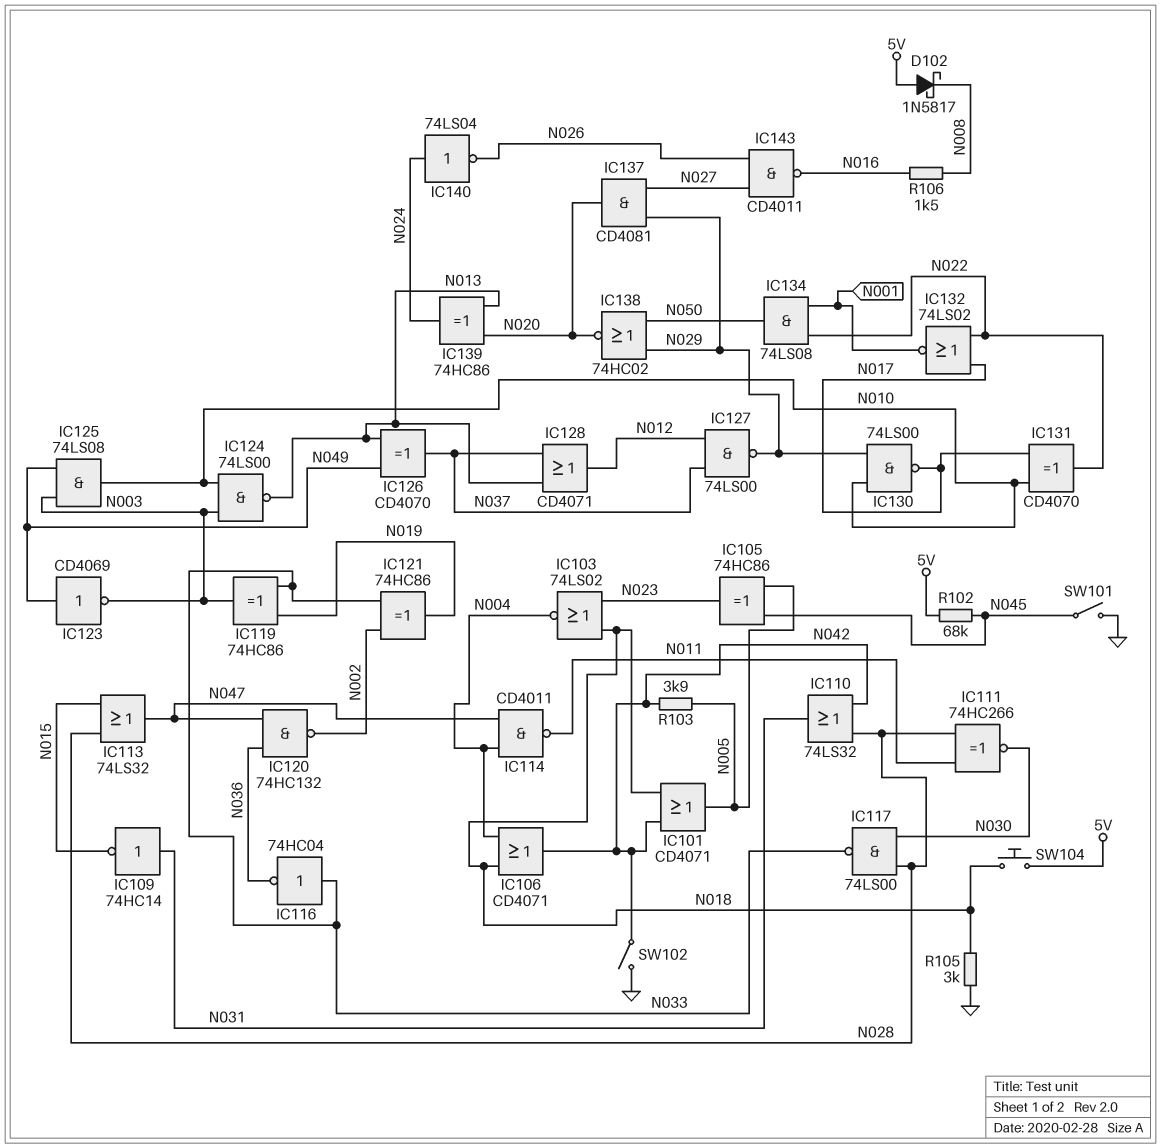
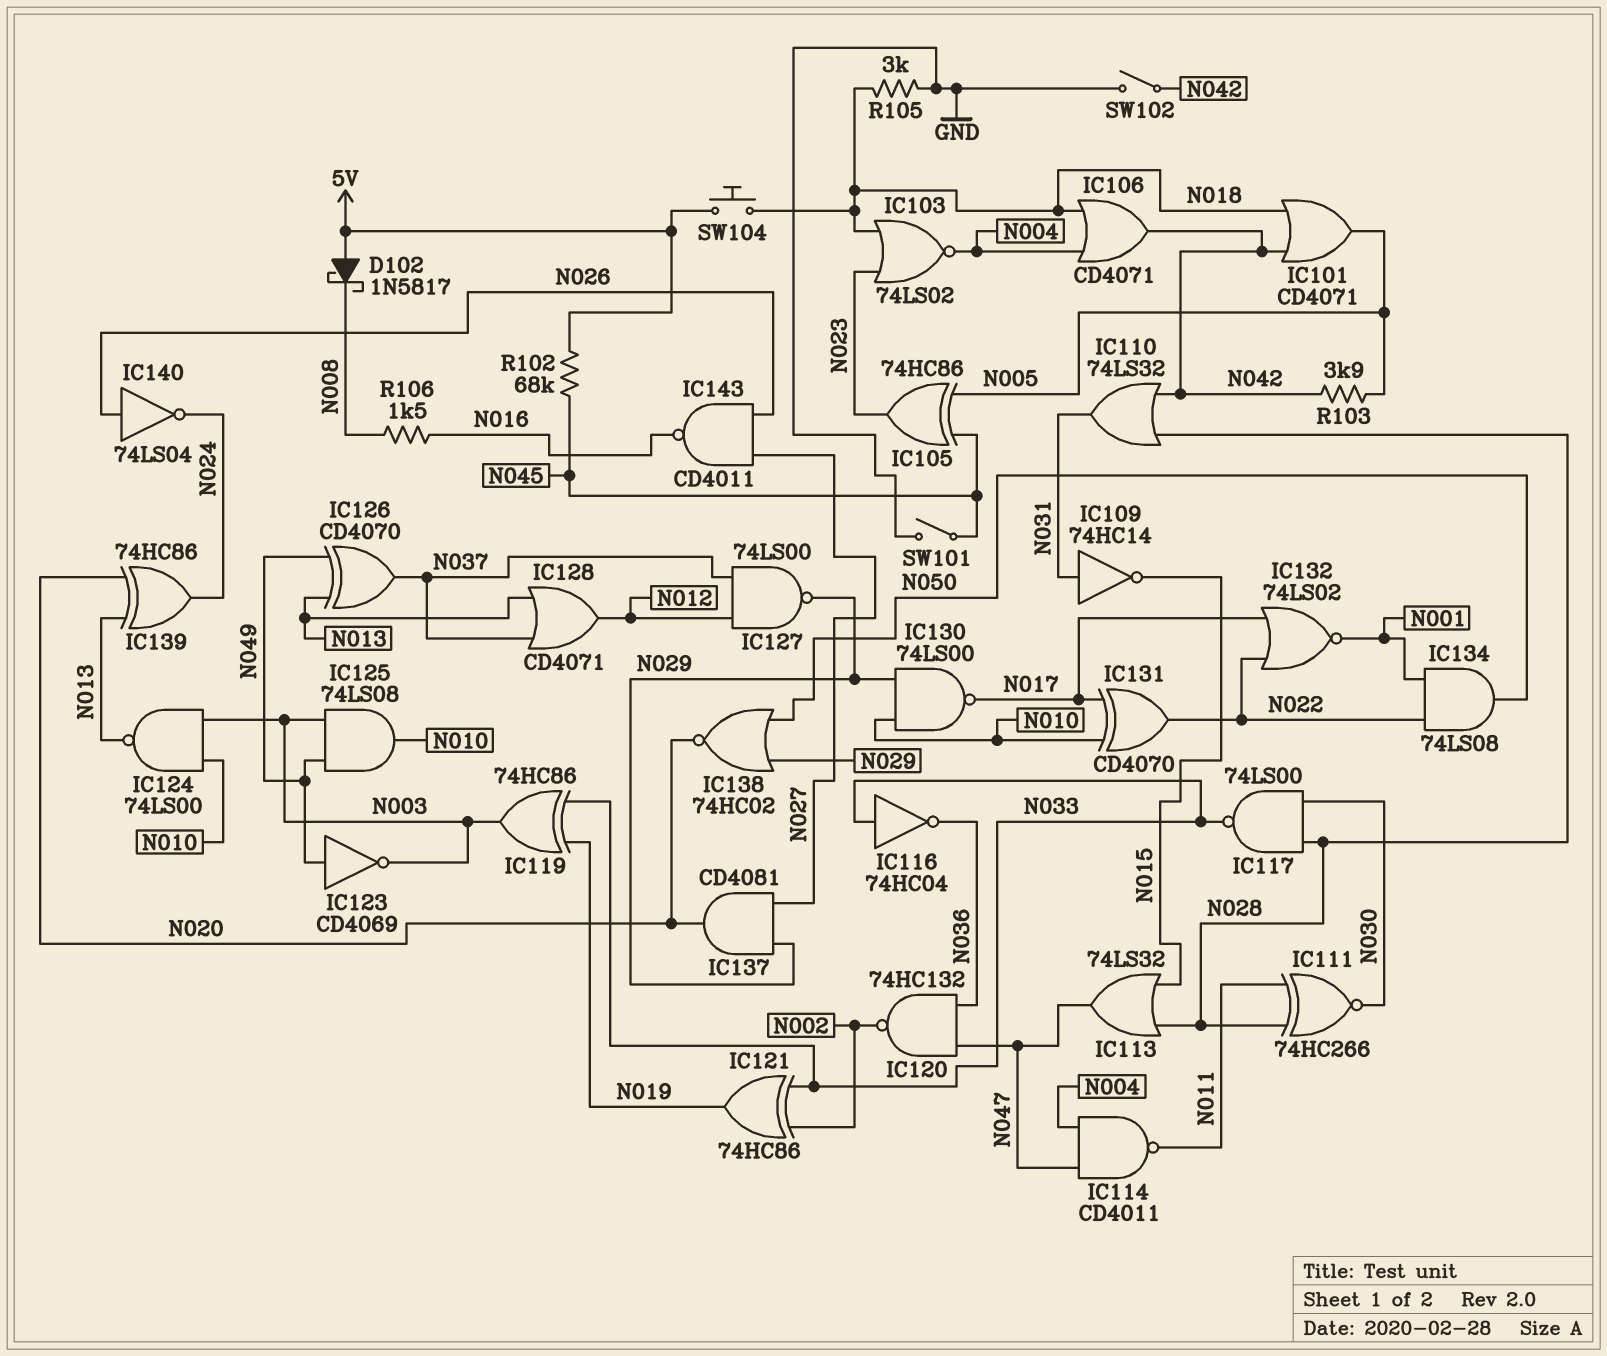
IC140: NOT 74LS04 (in N024, out N026) -> NOT 74LS04 (in N026, out N024)

